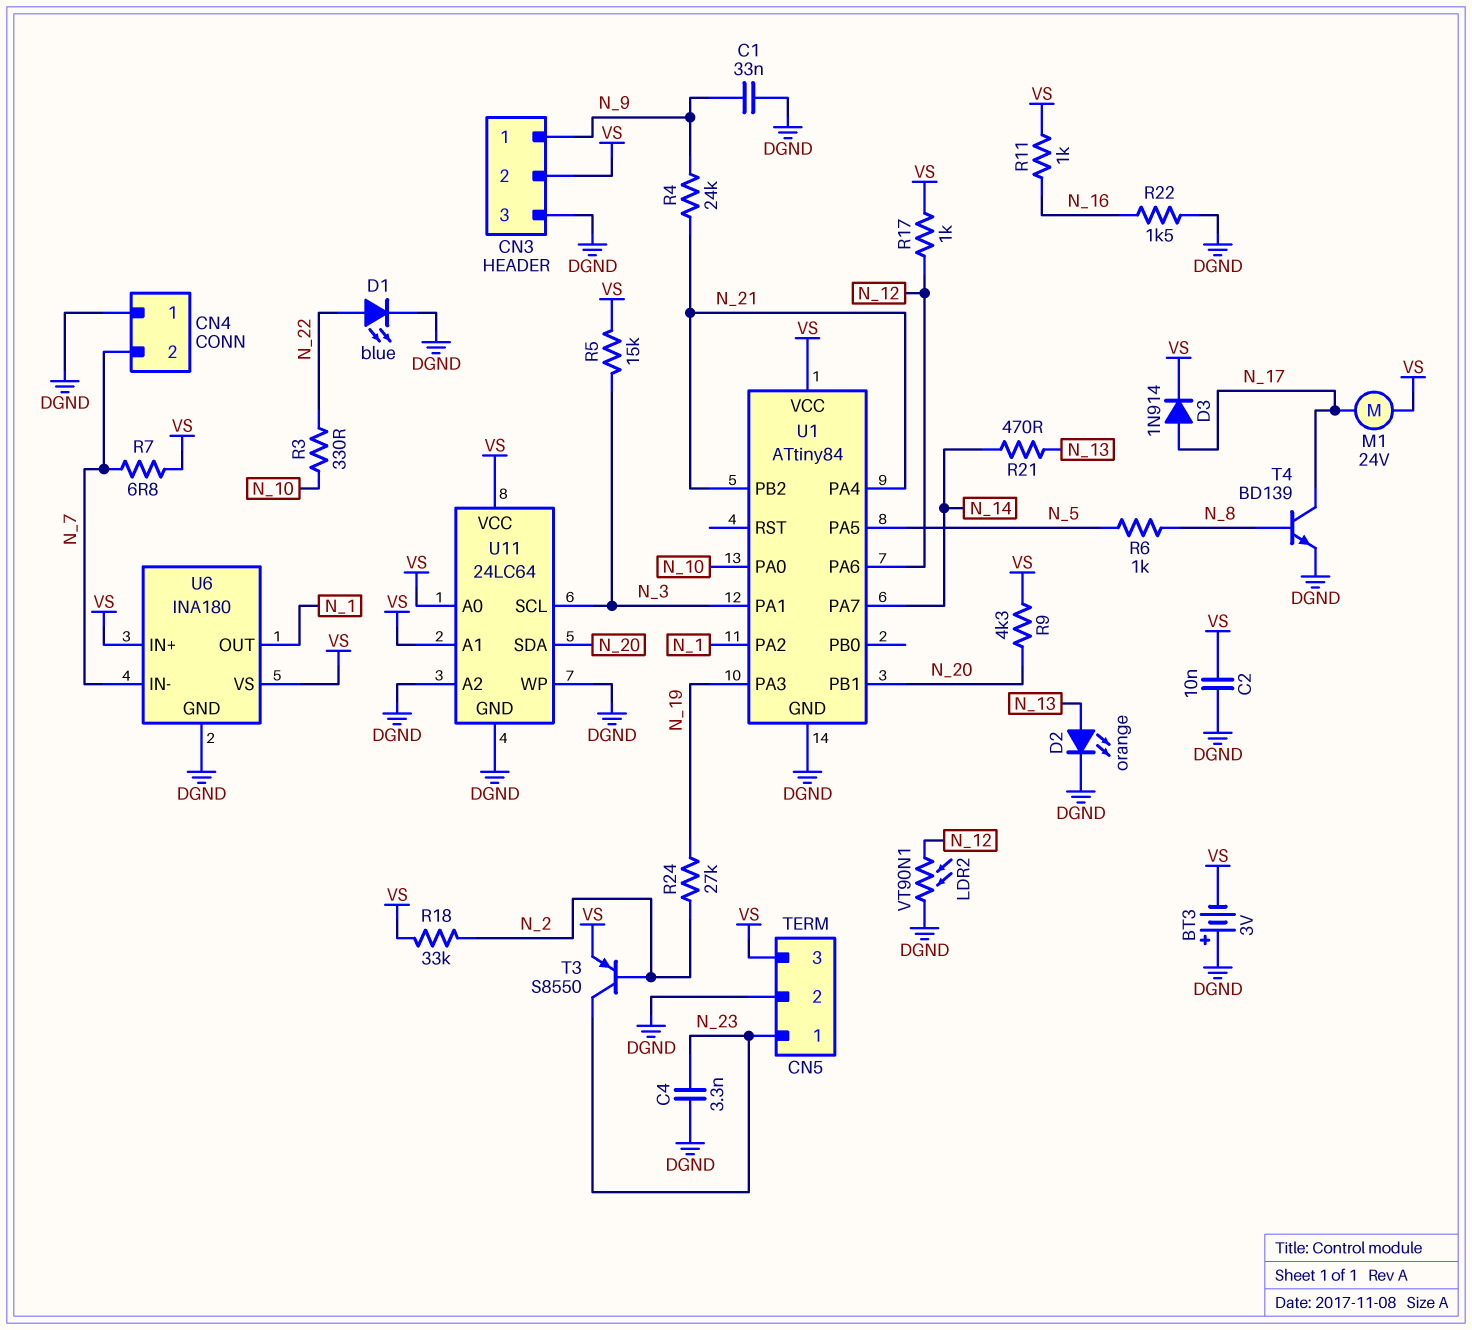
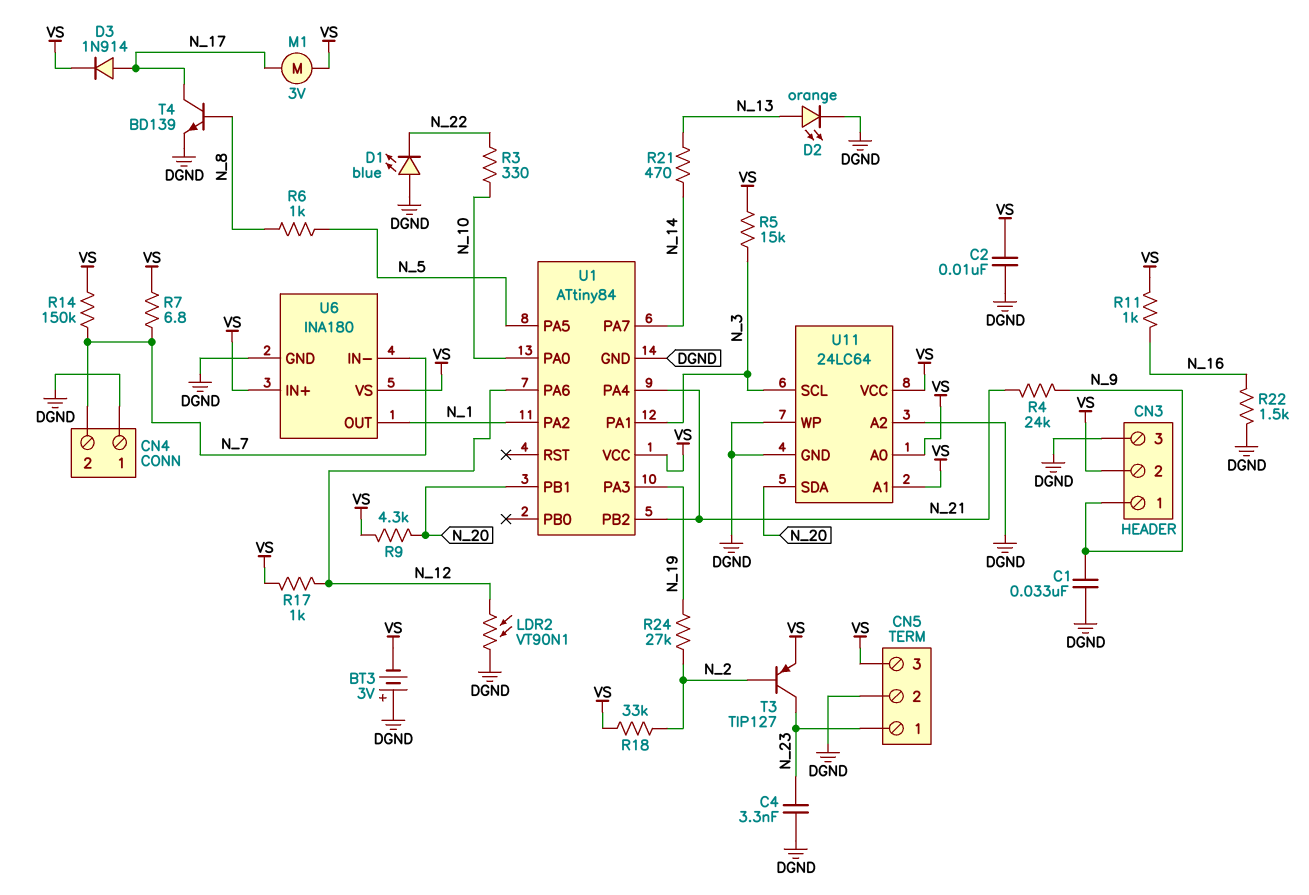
D1: LED blue (A N_22, K DGND) -> LED blue (A DGND, K N_22)
M1: motor 24V (N_17, VS) -> motor 3V (N_17, VS)
R14: none -> 150k (N_7, VS)
T3: PNP S8550 (B N_2, C N_23, E VS) -> PNP TIP127 (B N_2, C N_23, E VS)

